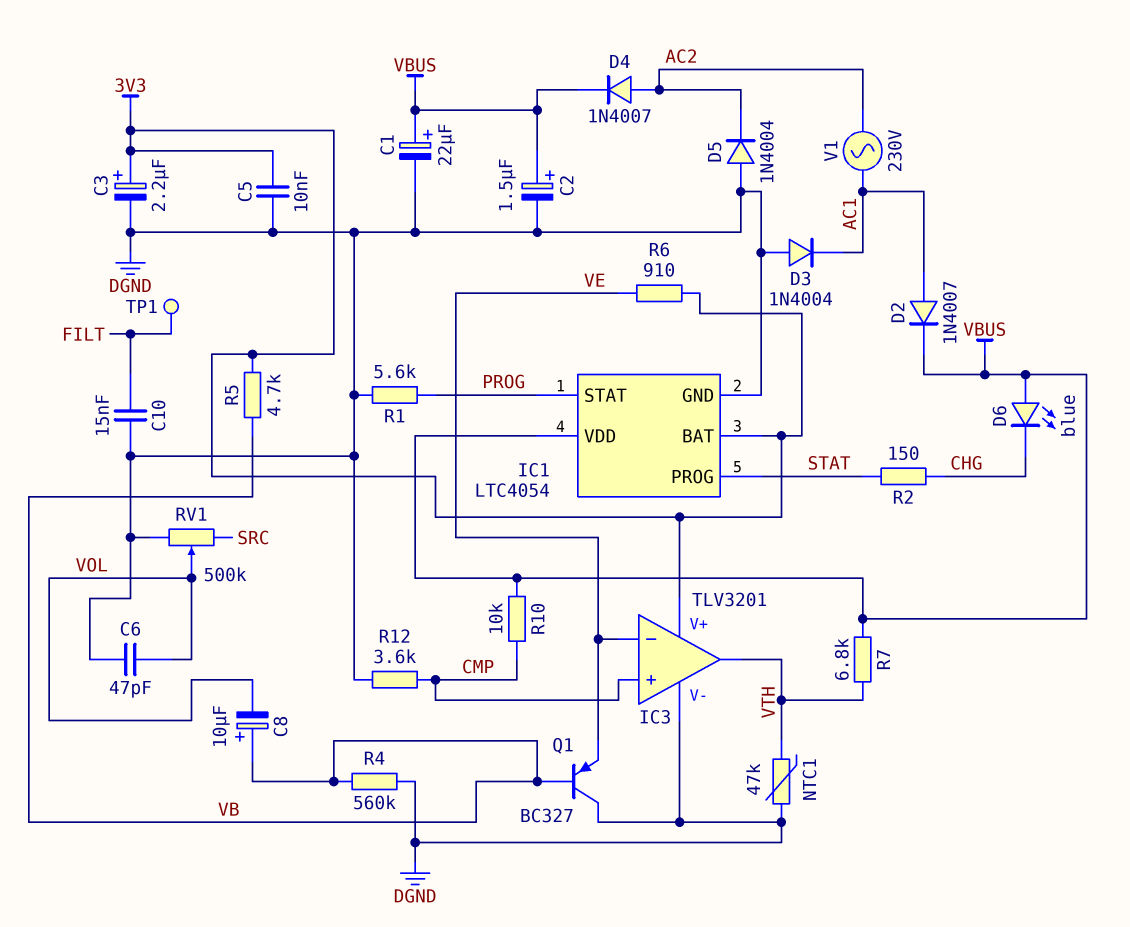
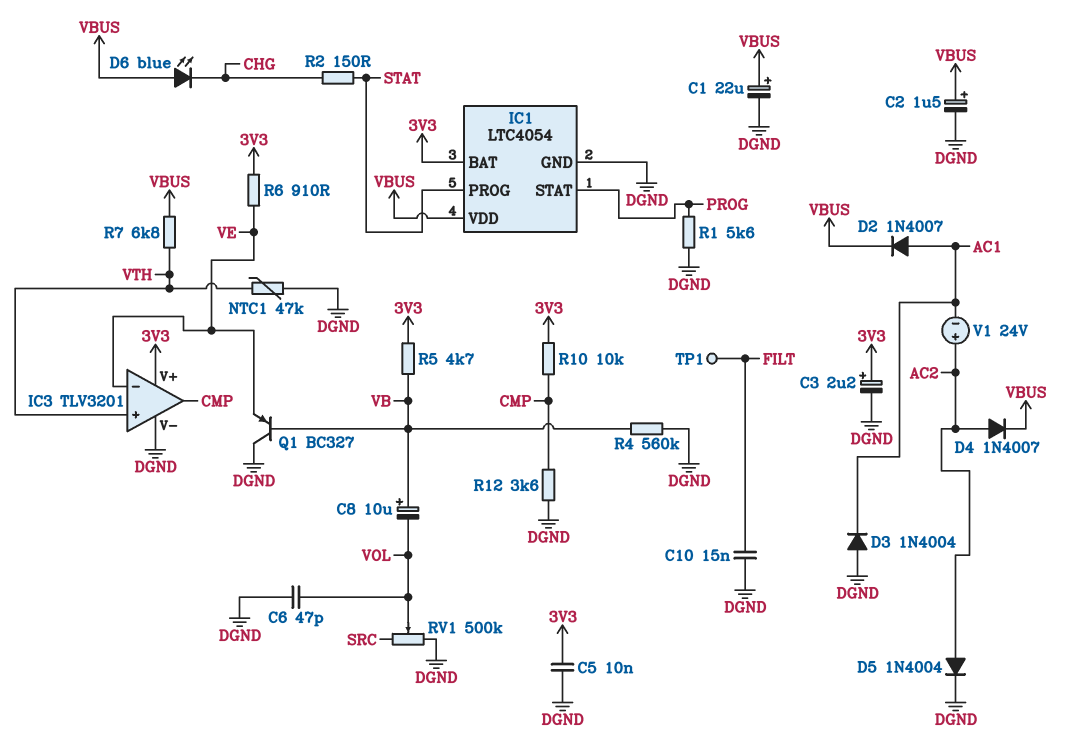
D5: diode 1N4004 (A DGND, K AC2) -> diode 1N4004 (A AC2, K DGND)
IC3 pin in+: CMP -> VTH
IC3 pin out: VTH -> CMP
R10: 10k (CMP, VBUS) -> 10k (3V3, CMP)
V1: AC 230V (AC1, AC2) -> 24V (plus AC2, minus AC1)

